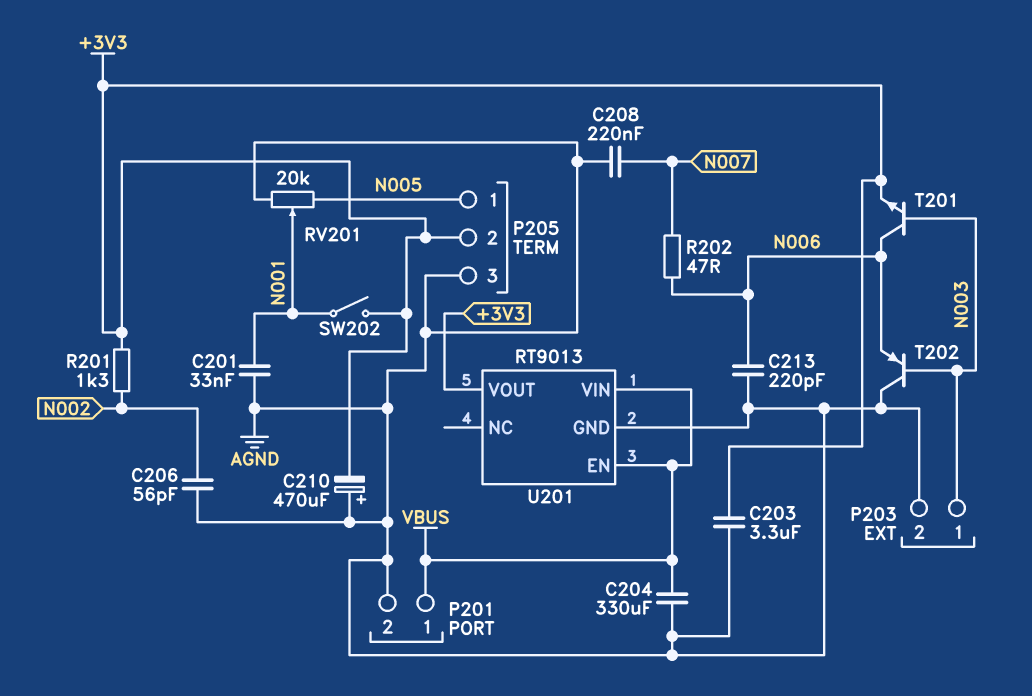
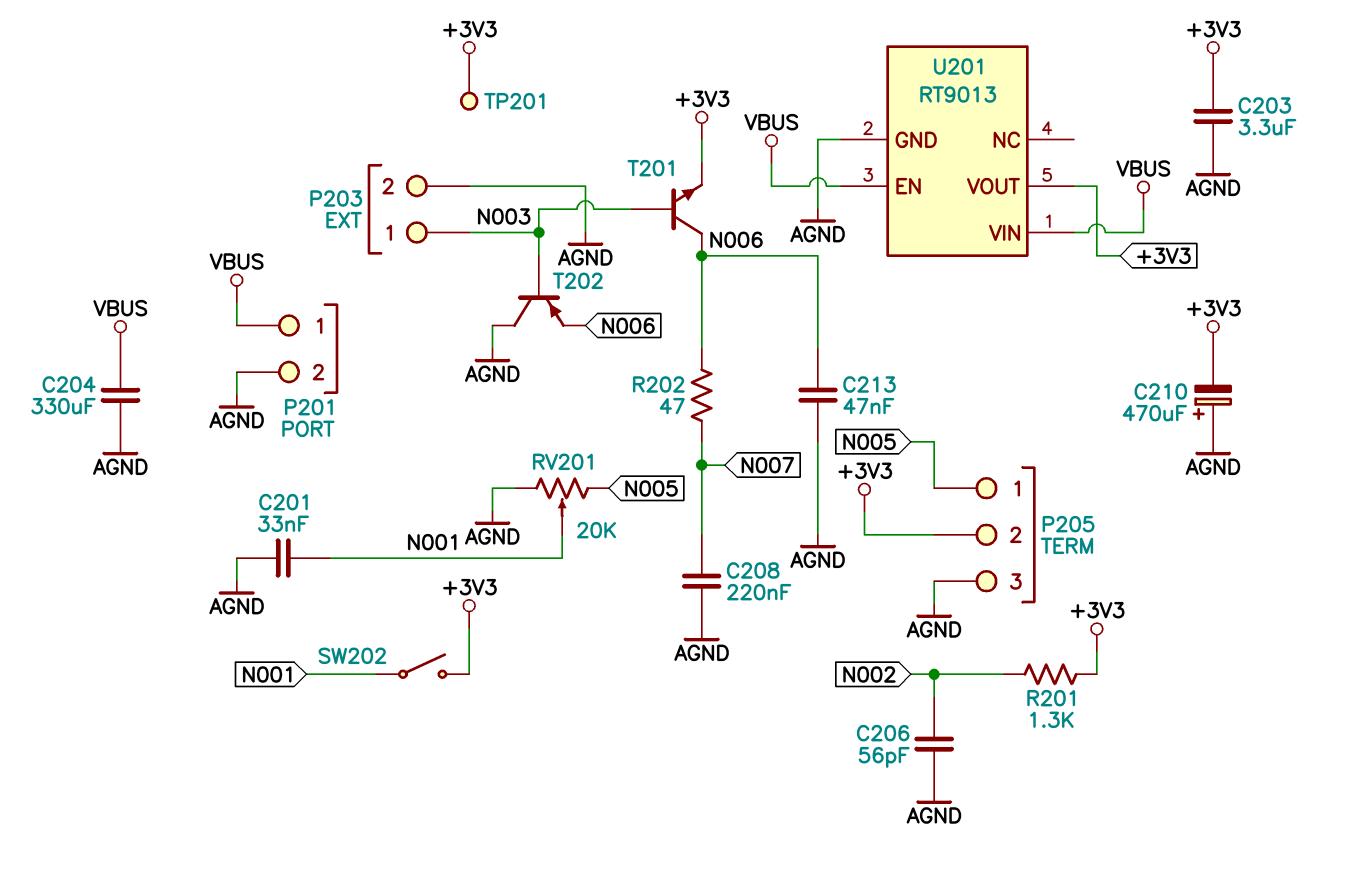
C213: 220pF (AGND, N006) -> 47nF (AGND, N006)
TP201: none -> test point (+3V3)

